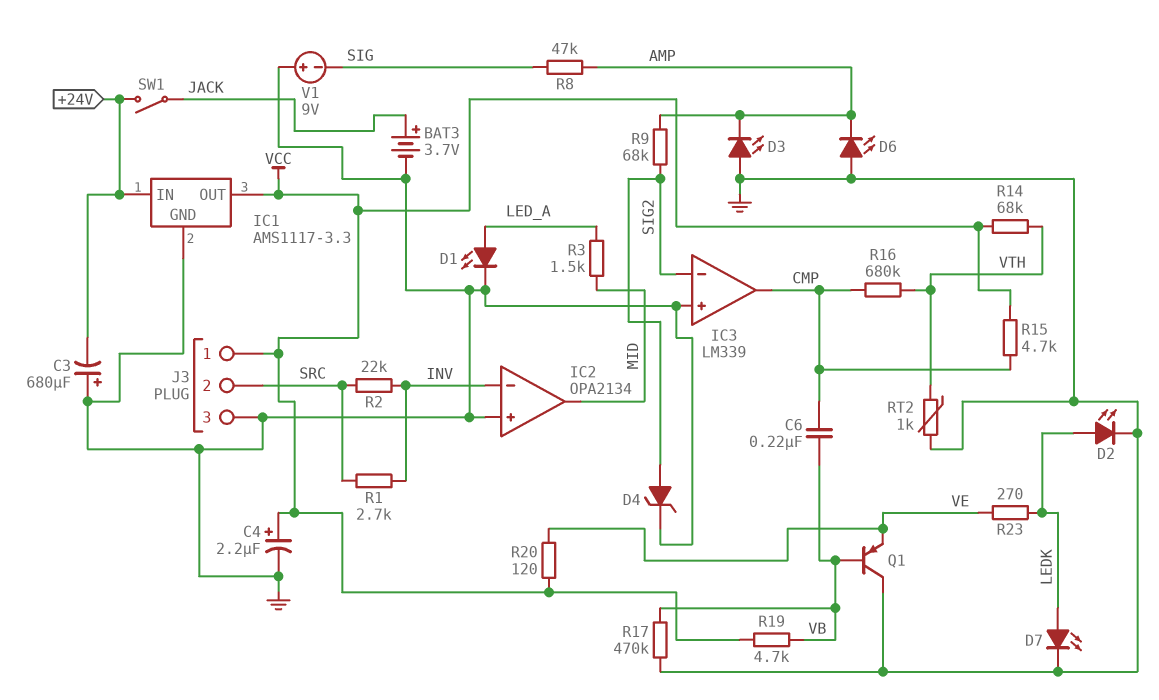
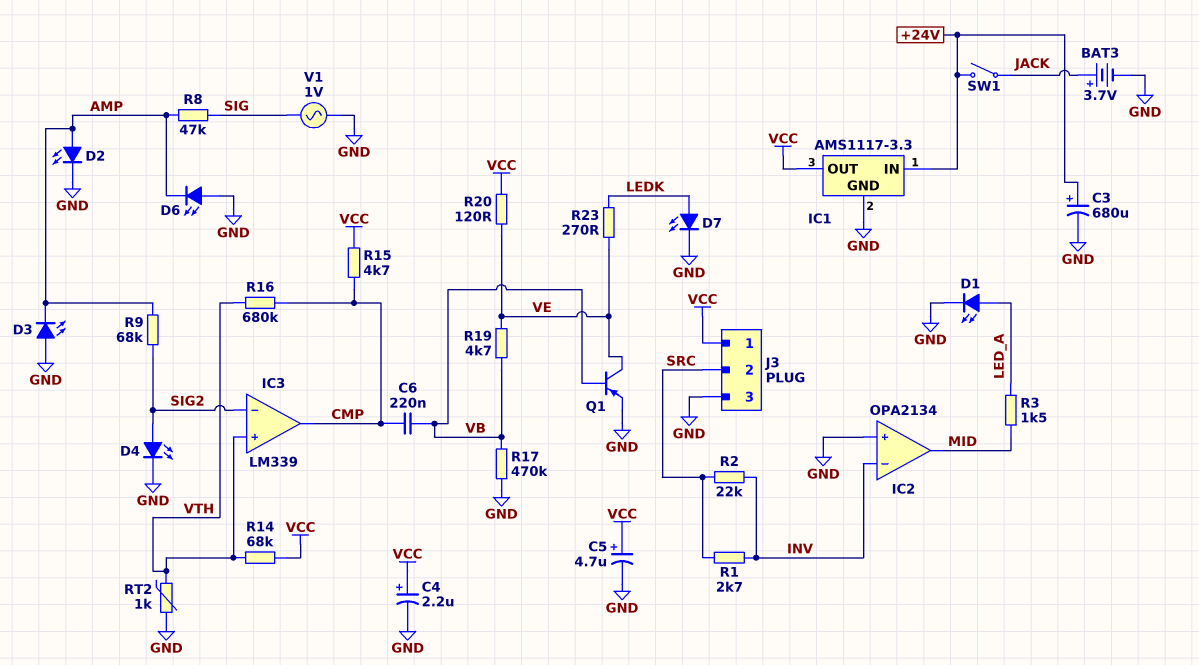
C3: 680uF (plus GND, minus +24V) -> 680uF (plus +24V, minus GND)
C5: none -> 4.7uF (plus VCC, minus GND)
D2: LED (A LEDK, K GND) -> LED (A AMP, K GND)
D4: zener (A SIG2, K GND) -> LED (A SIG2, K GND)
IC3 pin in+: GND -> VTH
Q1: PNP (B VB, C GND, E VE) -> PNP (B VB, C VE, E GND)
R19: 4.7k (VB, VCC) -> 4.7k (VB, VE)
V1: 9V (plus GND, minus SIG) -> AC 1V (GND, SIG)

